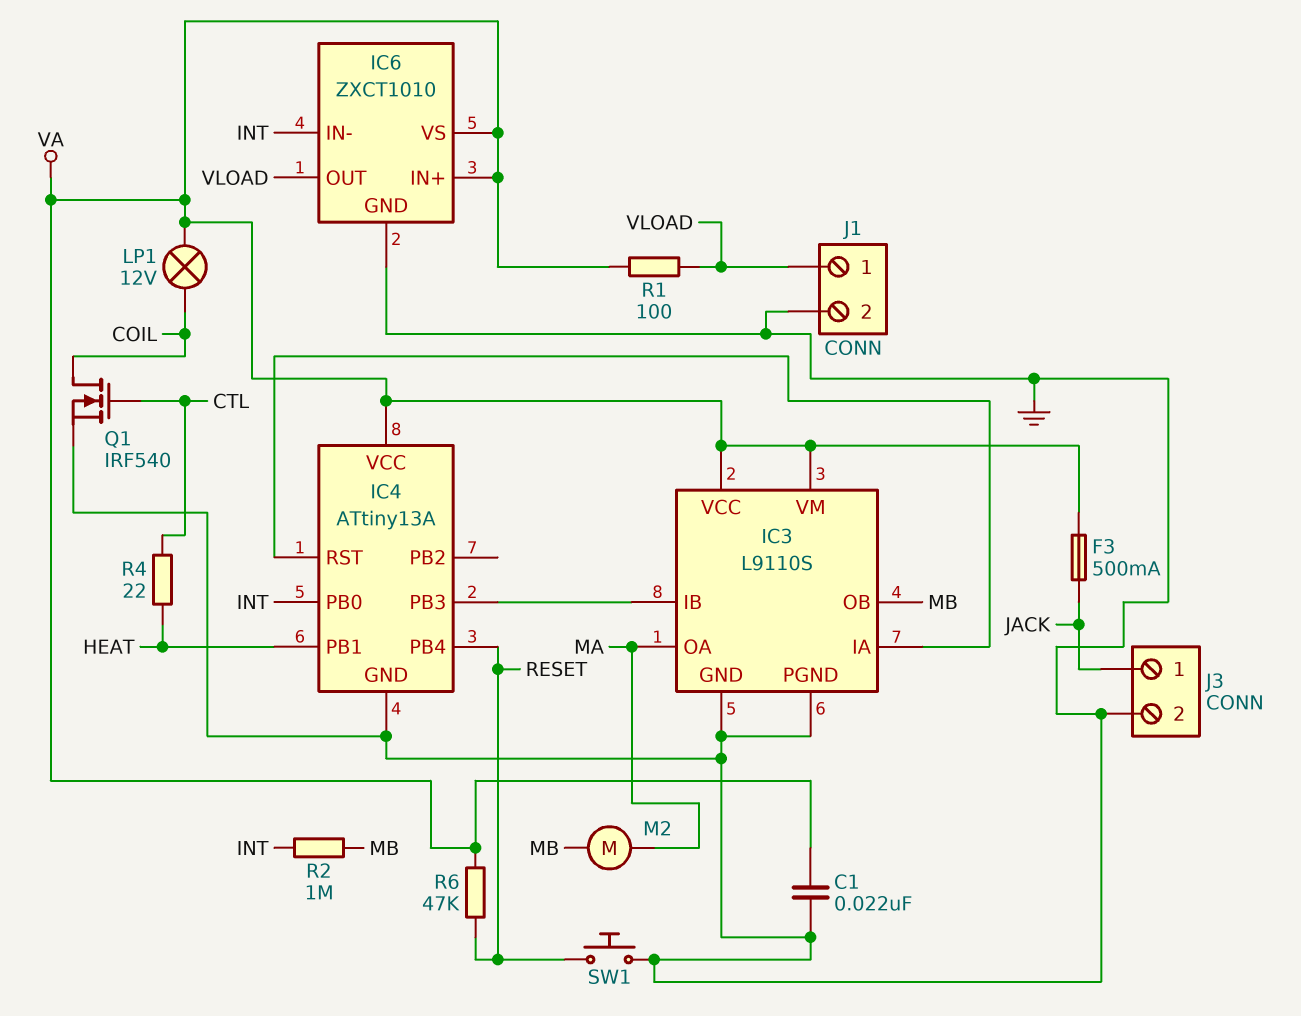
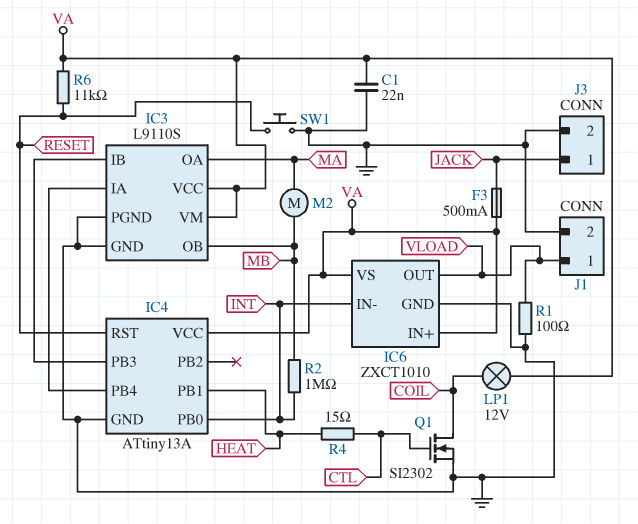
IC4 pin PB4: RESET -> IC3/IA
IC4 pin RST: IC3/IA -> RESET
Q1: NMOS IRF540 (G CTL, D COIL, S GND) -> NMOS SI2302 (G CTL, D COIL, S GND)
R1: 100 (VA, VLOAD) -> 100 (GND, VLOAD)
R4: 22 (CTL, HEAT) -> 15 (CTL, HEAT)
R6: 47k (RESET, VA) -> 11k (RESET, VA)

